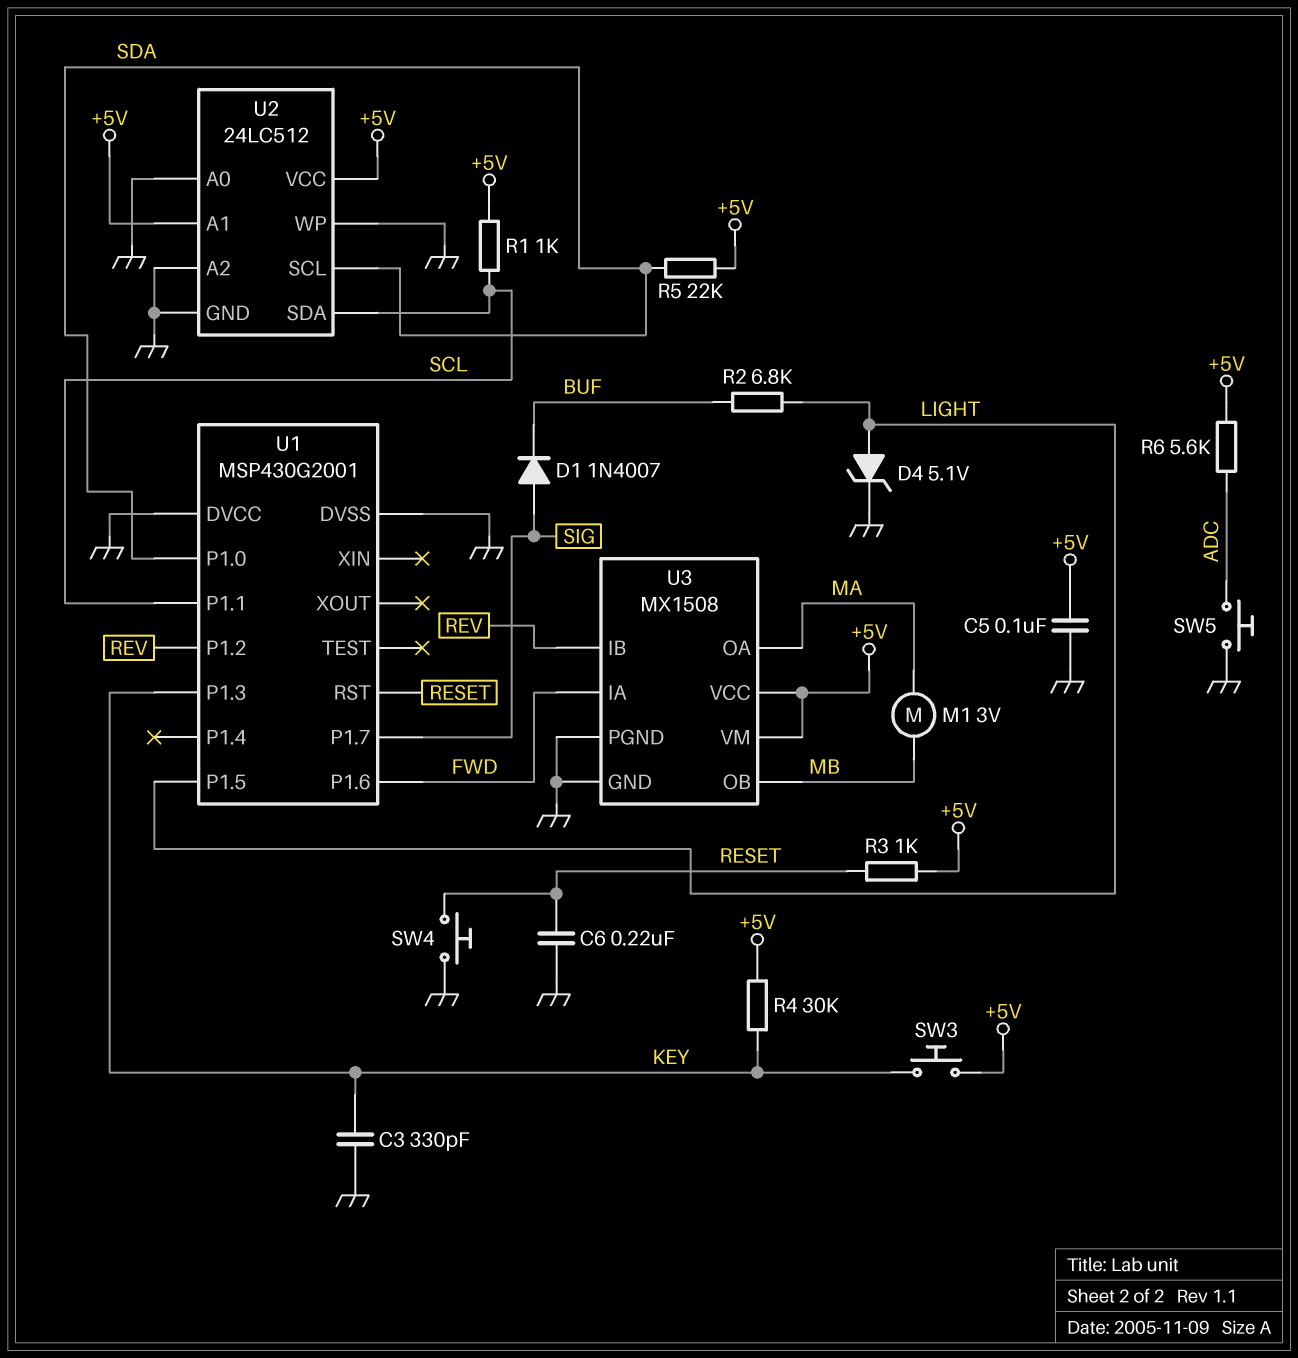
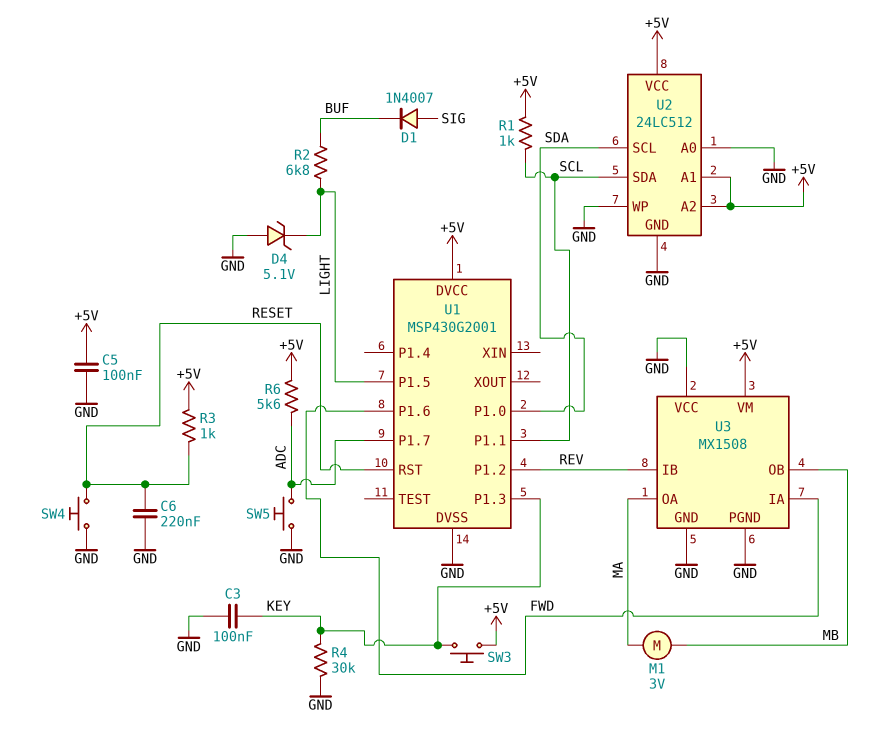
C3: 330pF (GND, KEY) -> 100nF (GND, KEY)
D4: zener 5.1V (A LIGHT, K GND) -> zener 5.1V (A GND, K LIGHT)
R4: 30k (+5V, KEY) -> 30k (GND, KEY)
R5: 22k (+5V, SDA) -> none
U1 pin DVCC: GND -> +5V
U1 pin P1.7: SIG -> ADC
U2 pin A2: GND -> +5V
U3 pin VCC: +5V -> GND

